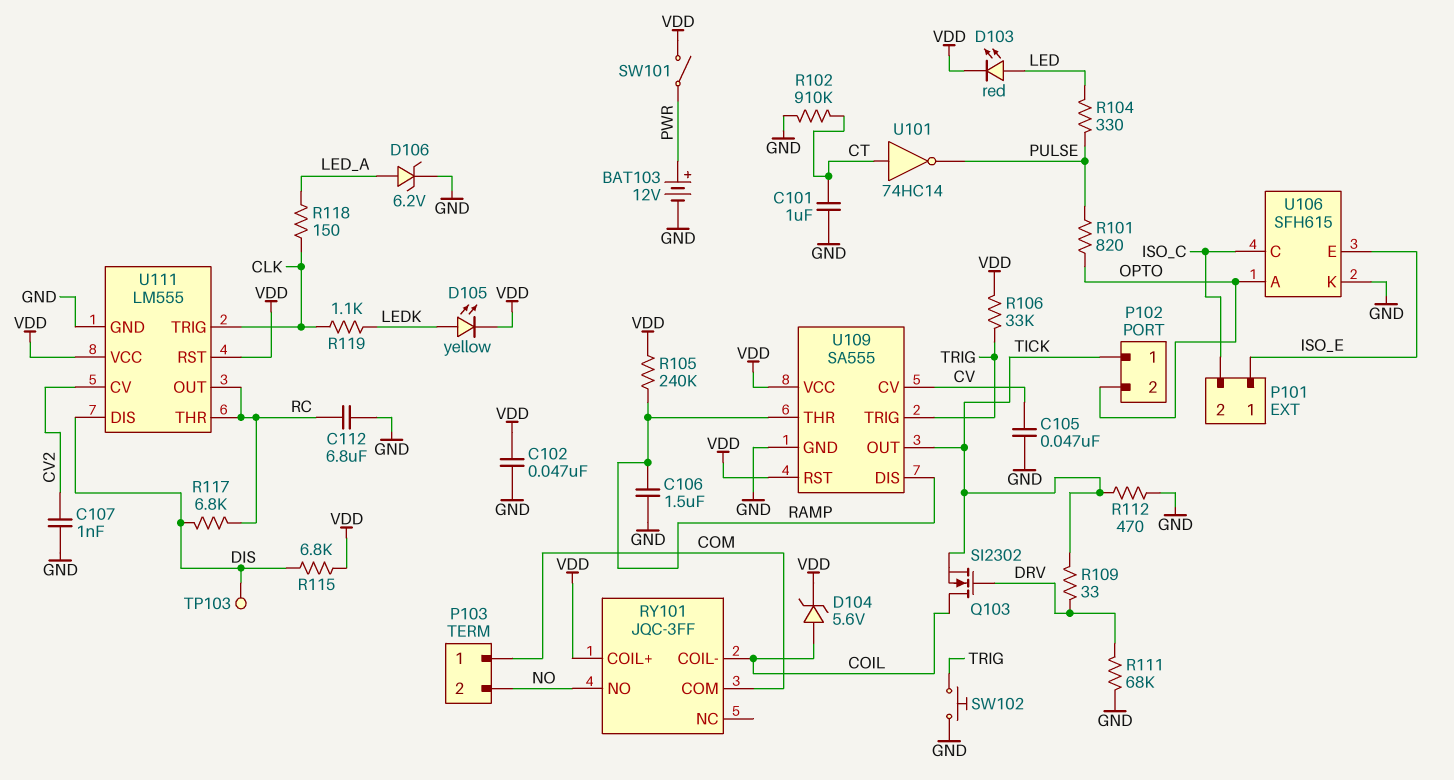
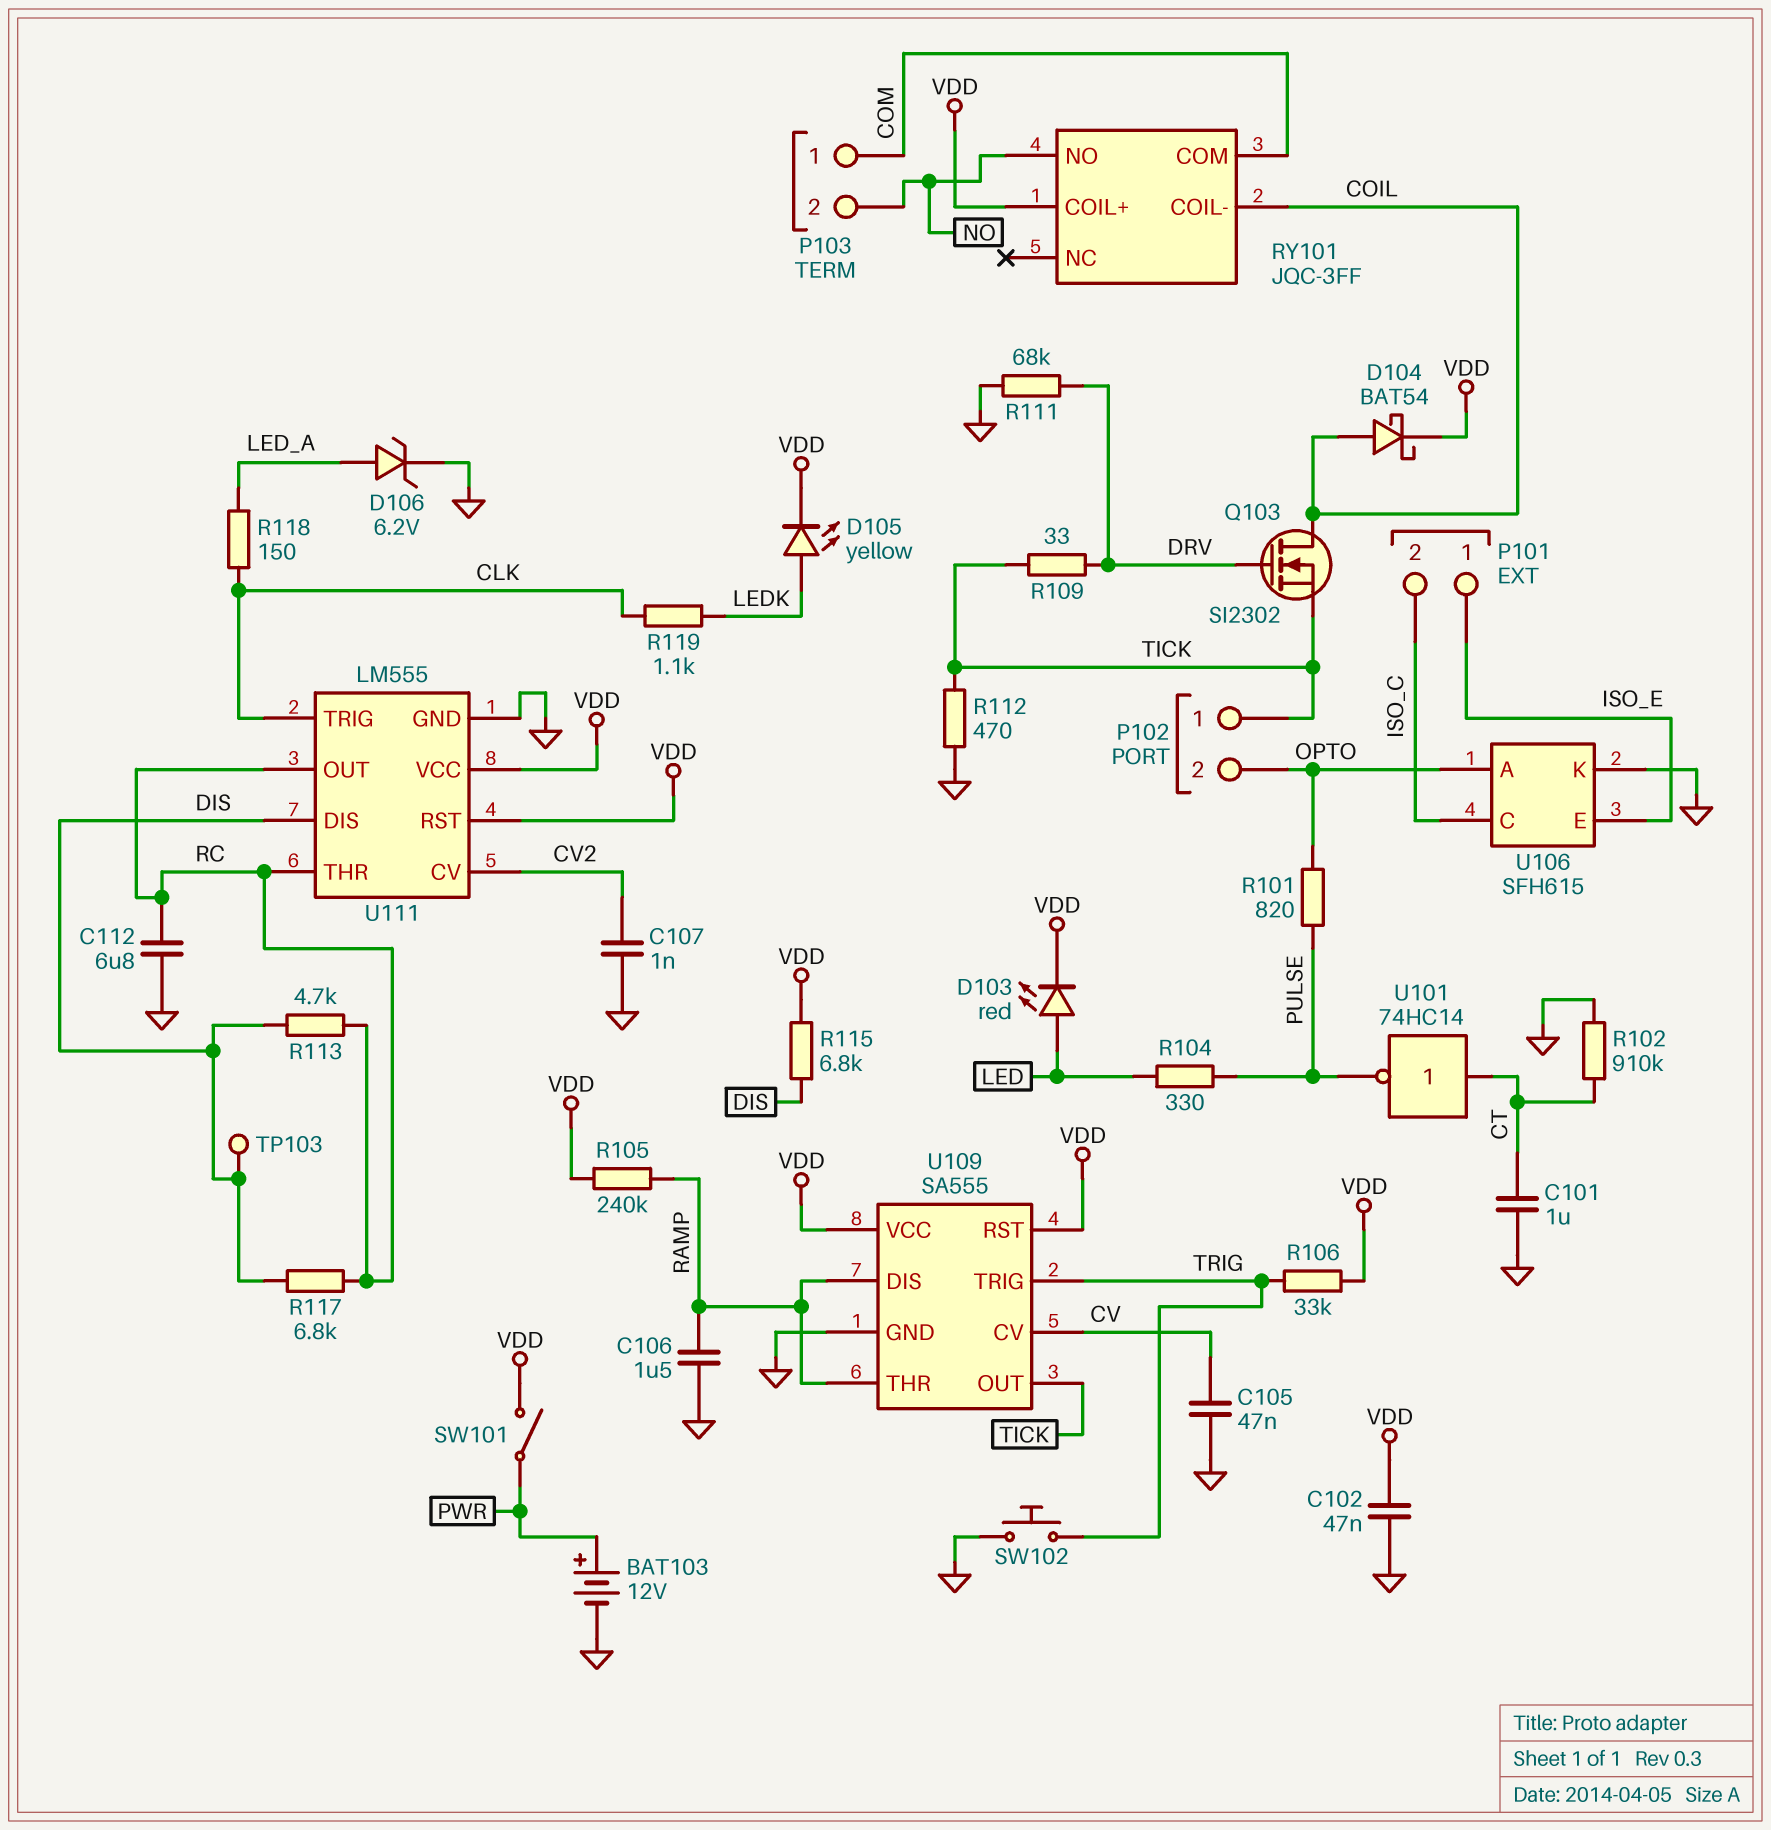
D104: zener 5.6V (A COIL, K VDD) -> schottky BAT54 (A COIL, K VDD)
R113: none -> 4.7k (DIS, RC)

